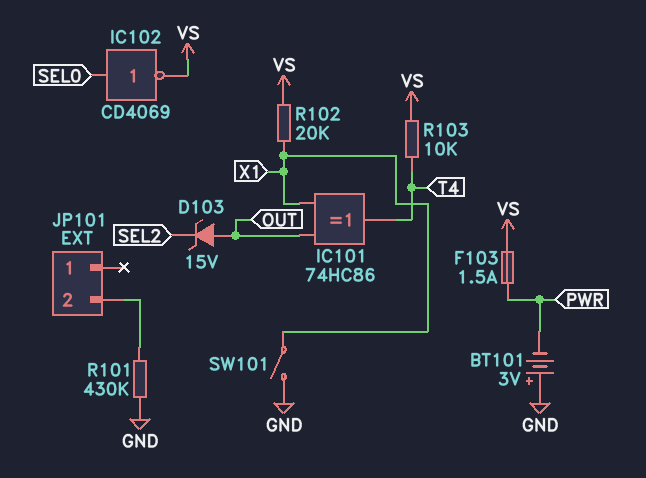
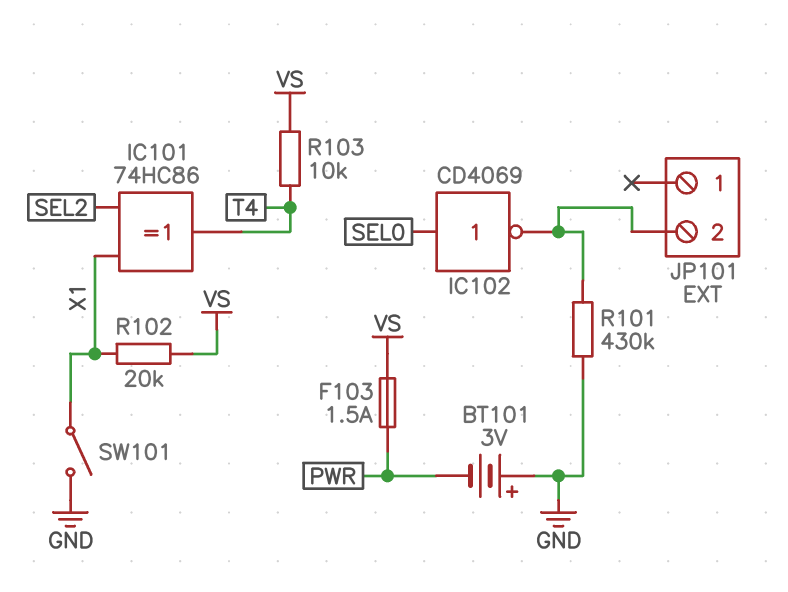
D103: zener 15V (A OUT, K SEL2) -> none
IC101: XOR 74HC86 (in OUT, in X1, out T4) -> XOR 74HC86 (in SEL2, in X1, out T4)
IC102: NOT CD4069 (in SEL0, out VS) -> NOT CD4069 (in SEL0, out JP101/2)

